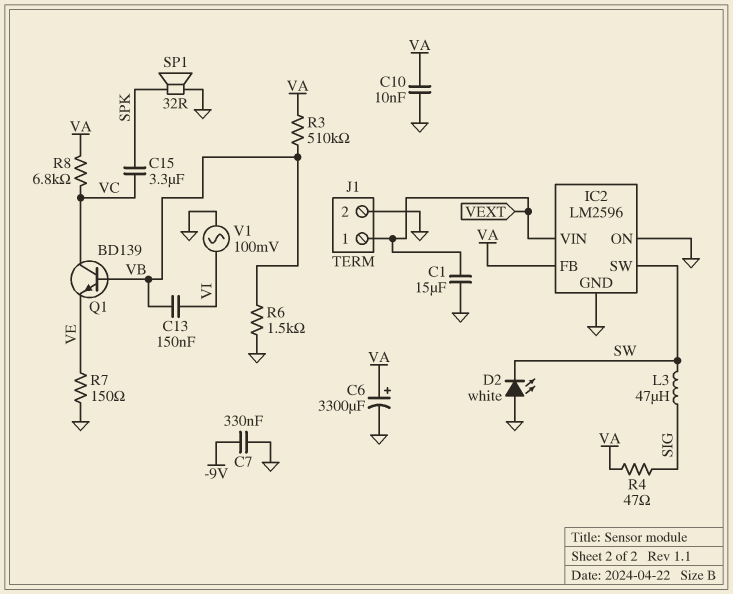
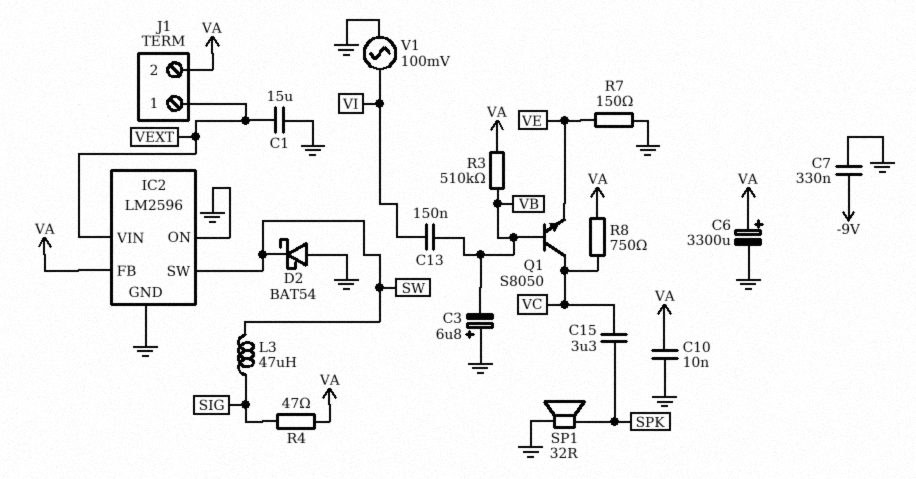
C3: none -> 6.8uF (plus GND, minus VB)
D2: LED white (A GND, K SW) -> schottky BAT54 (A GND, K SW)
J1 pin 2: GND -> VA
Q1: NPN BD139 (B VB, C VC, E VE) -> NPN S8050 (B VB, C VC, E VE)
R6: 1.5k (GND, VB) -> none
R8: 6.8k (VA, VC) -> 750 (VA, VC)

